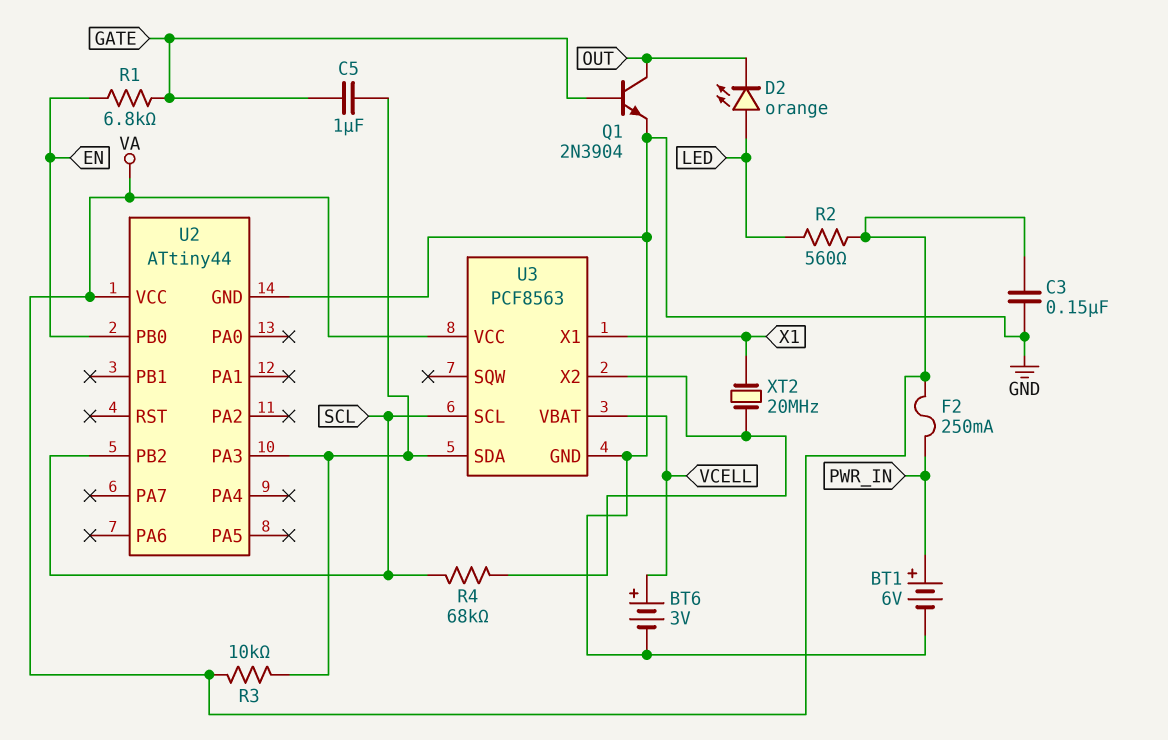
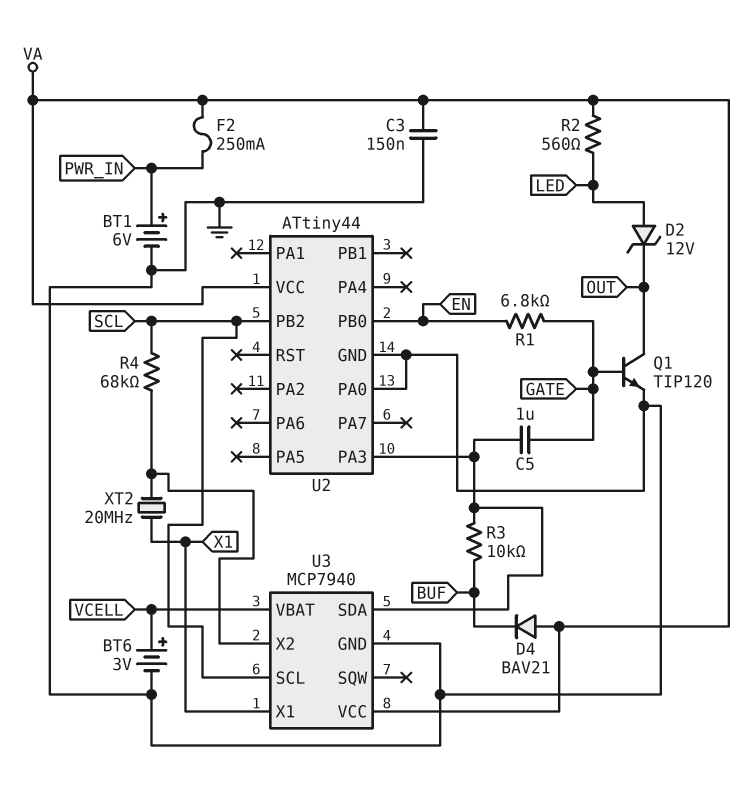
D2: LED orange (A LED, K OUT) -> zener 12V (A LED, K OUT)
D4: none -> diode BAV21 (A VA, K BUF)
Q1: NPN 2N3904 (B GATE, C OUT, E GND) -> NPN TIP120 (B GATE, C OUT, E GND)
R3: 10k (U2/PA3, VA) -> 10k (BUF, U2/PA3)
U2 pin PA0: none -> GND
U3: PCF8563 -> MCP7940

